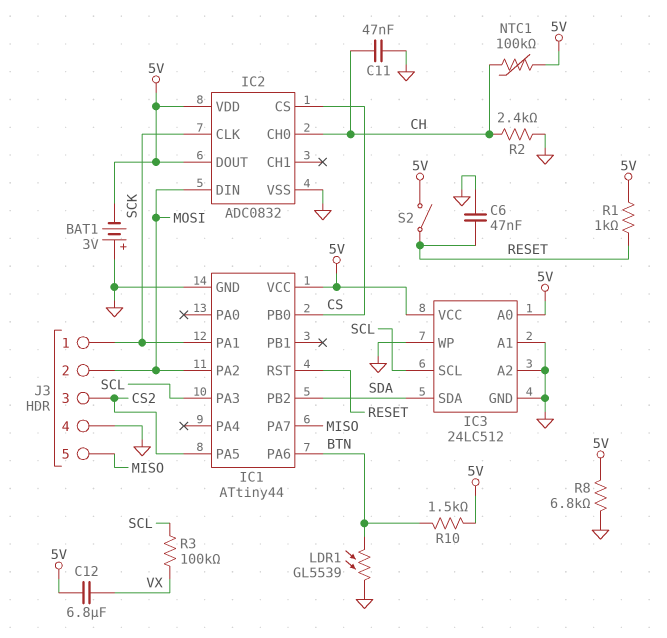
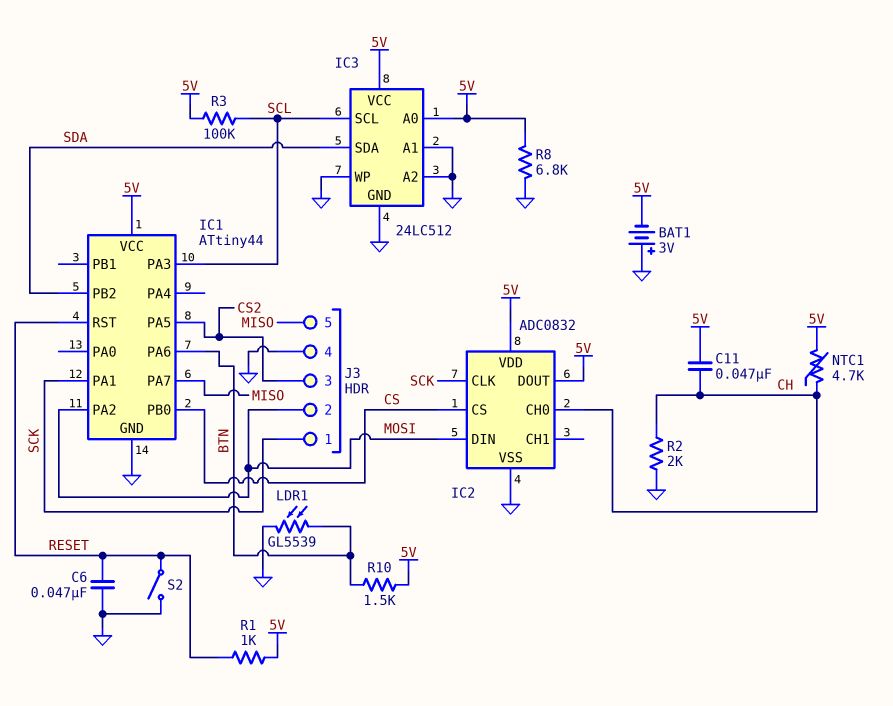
C11: 47nF (CH, GND) -> 47nF (5V, CH)
C12: 6.8uF (5V, VX) -> none
NTC1: 100k (5V, CH) -> 4.7k (5V, CH)
R2: 2.4k (CH, GND) -> 2k (CH, GND)
R3: 100k (SCL, VX) -> 100k (5V, SCL)
S2: switch (5V, RESET) -> switch (GND, RESET)

